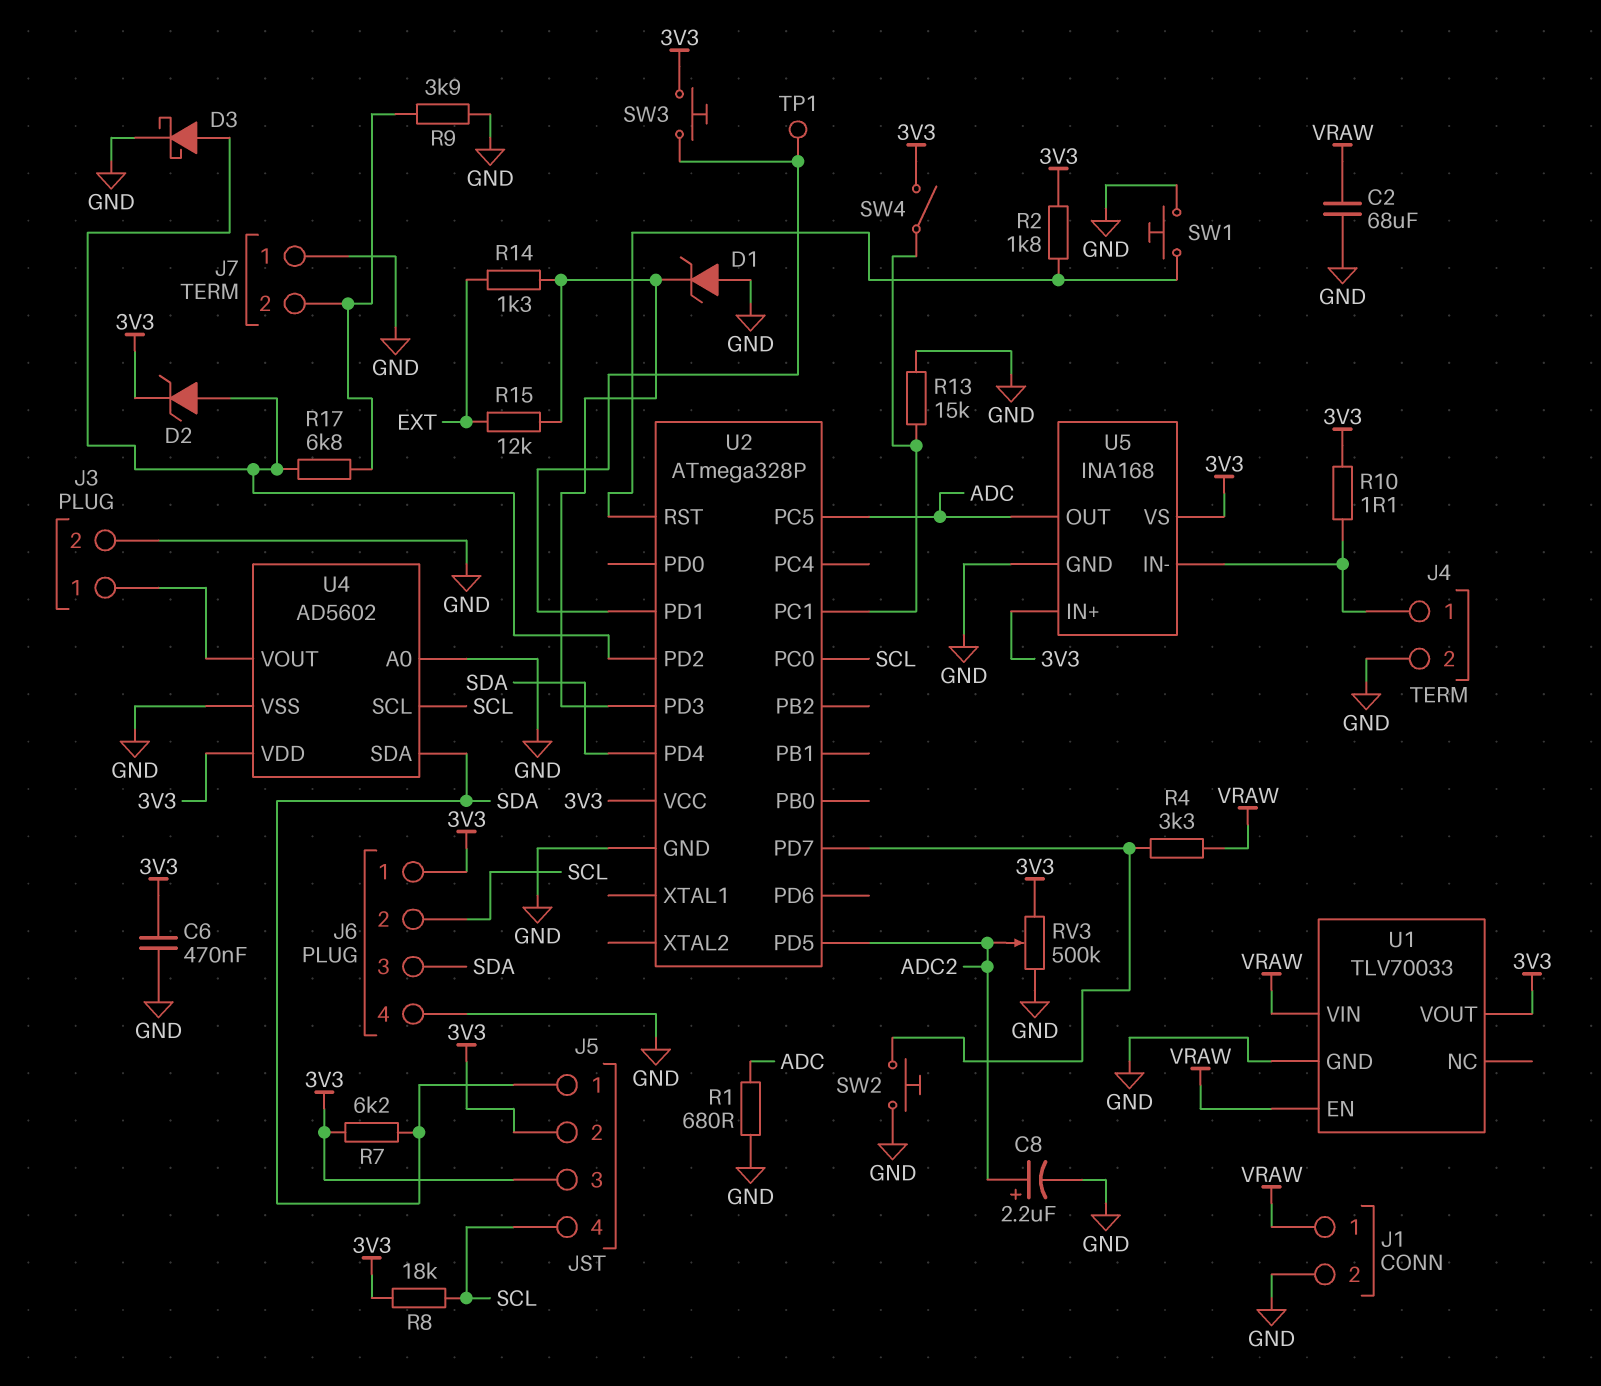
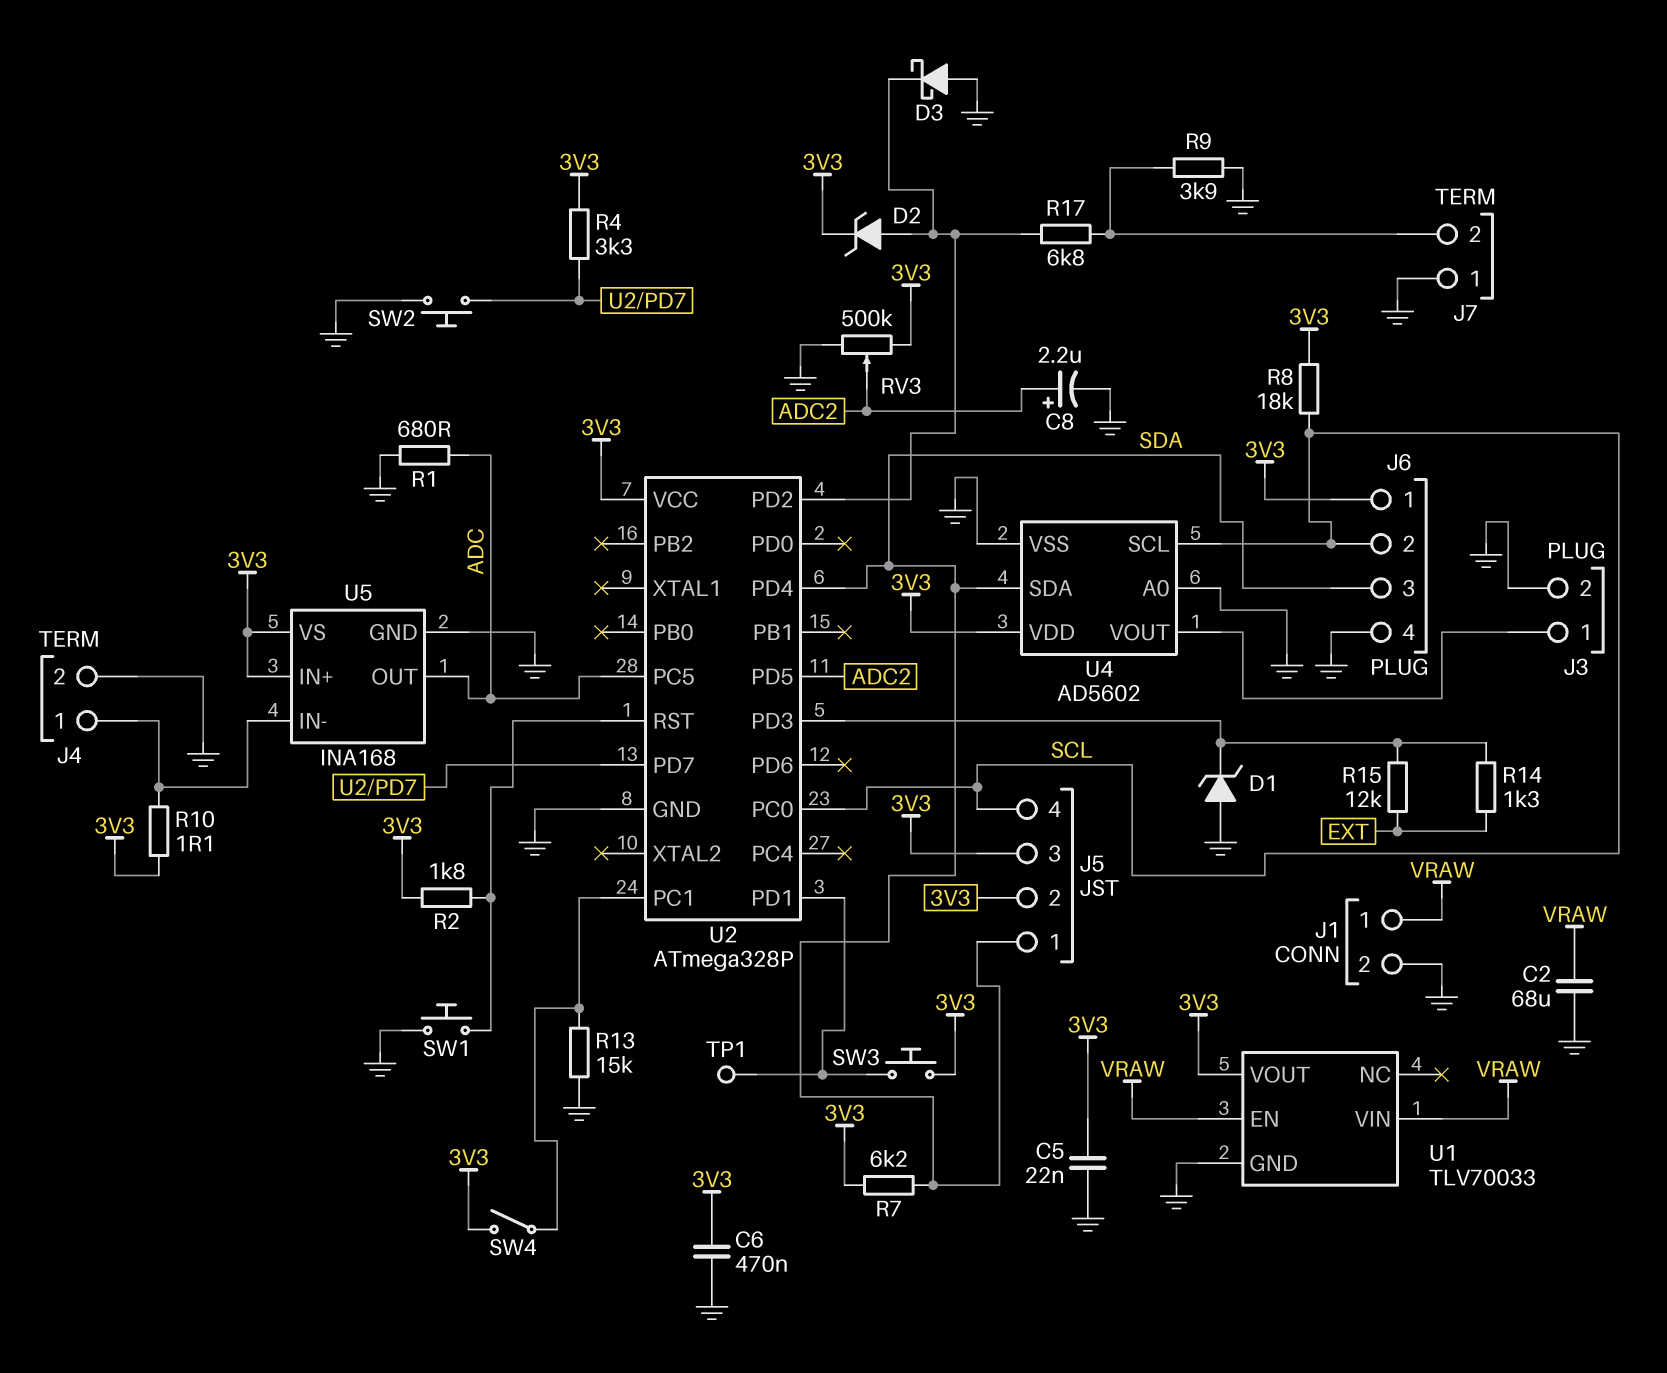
C5: none -> 22nF (3V3, GND)
D3: schottky (A U2/PD2, K GND) -> schottky (A GND, K U2/PD2)
R4: 3.3k (U2/PD7, VRAW) -> 3.3k (3V3, U2/PD7)

